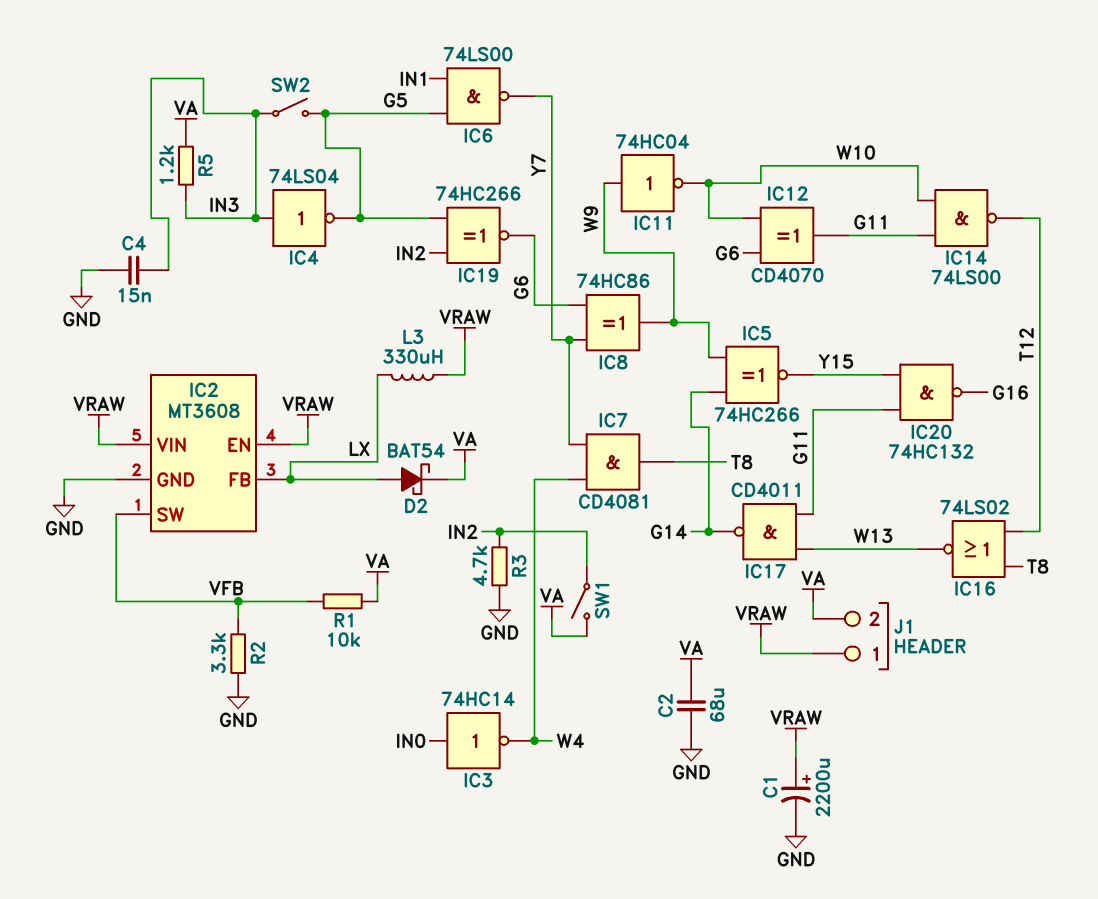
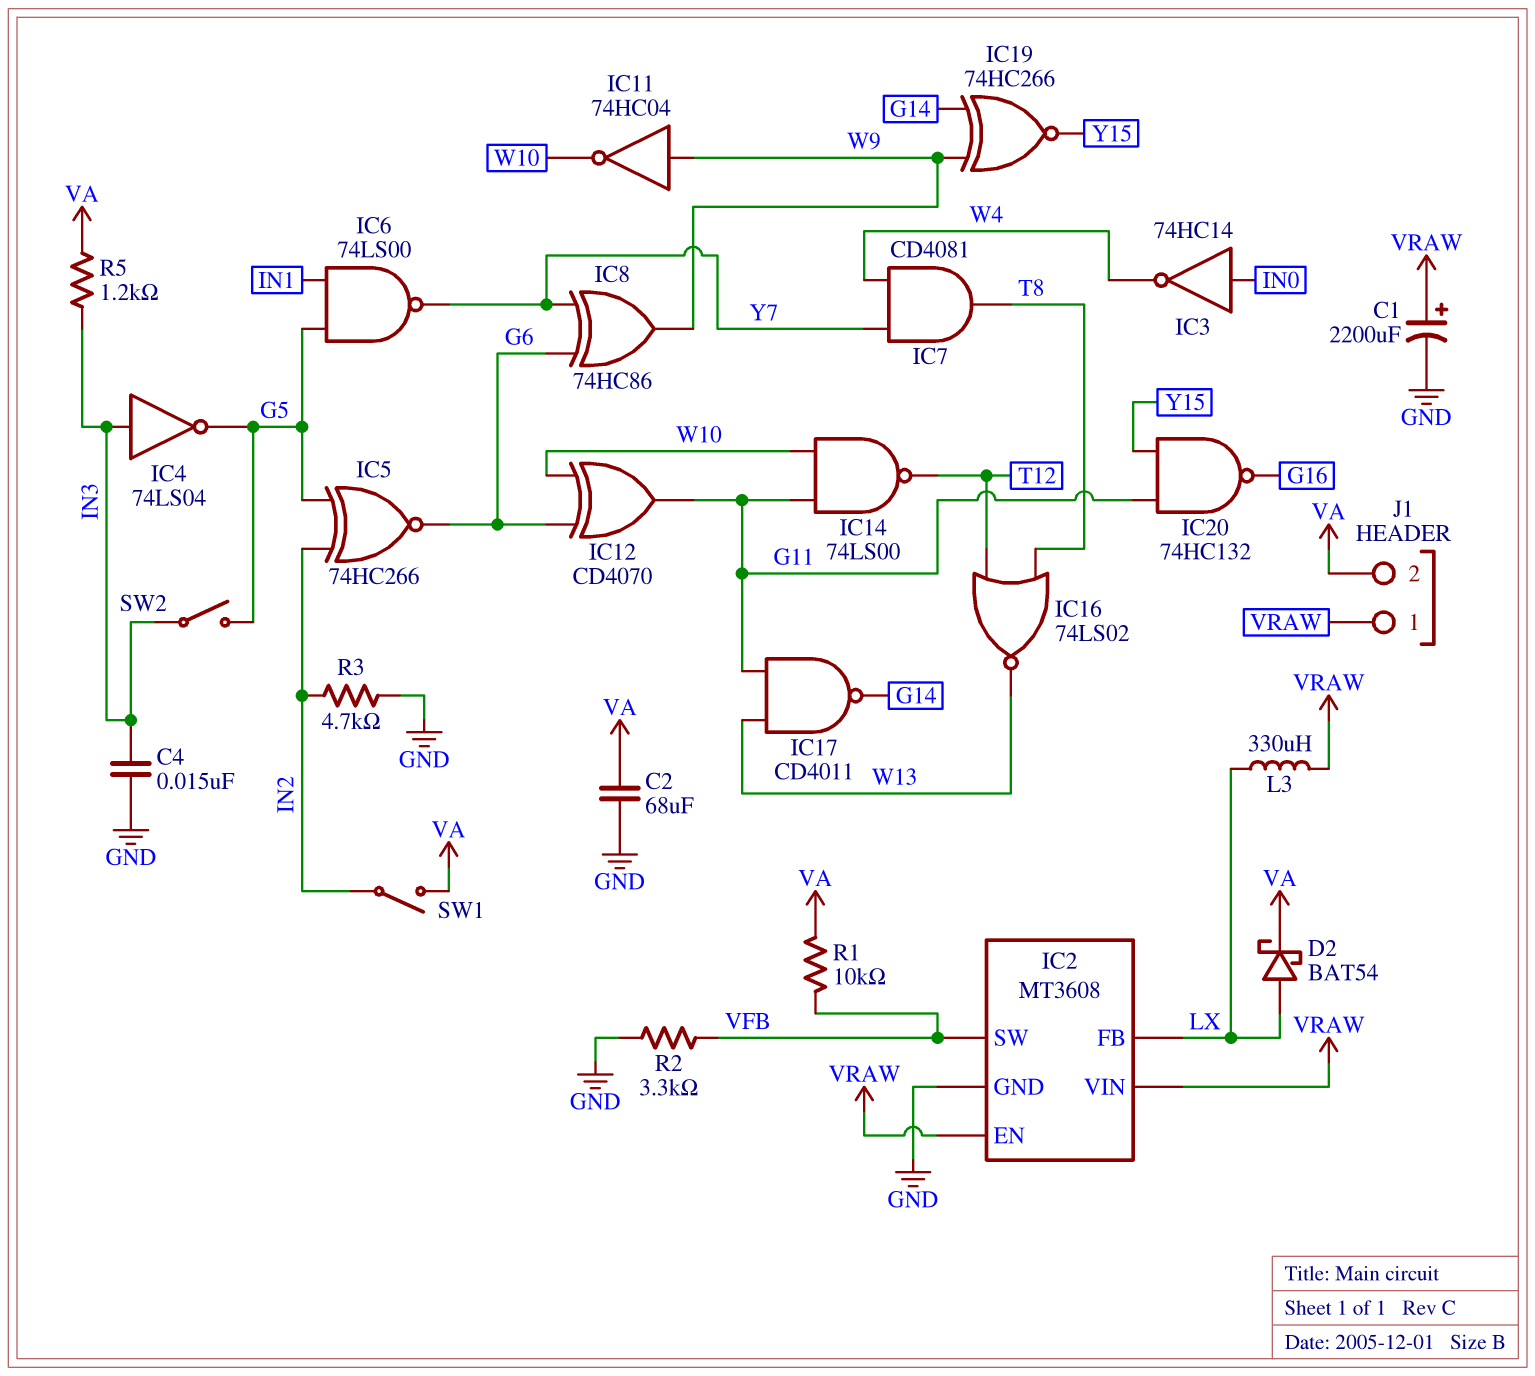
IC5: XNOR 74HC266 (in G14, in W9, out Y15) -> XNOR 74HC266 (in G5, in IN2, out G6)
IC19: XNOR 74HC266 (in G5, in IN2, out G6) -> XNOR 74HC266 (in G14, in W9, out Y15)

